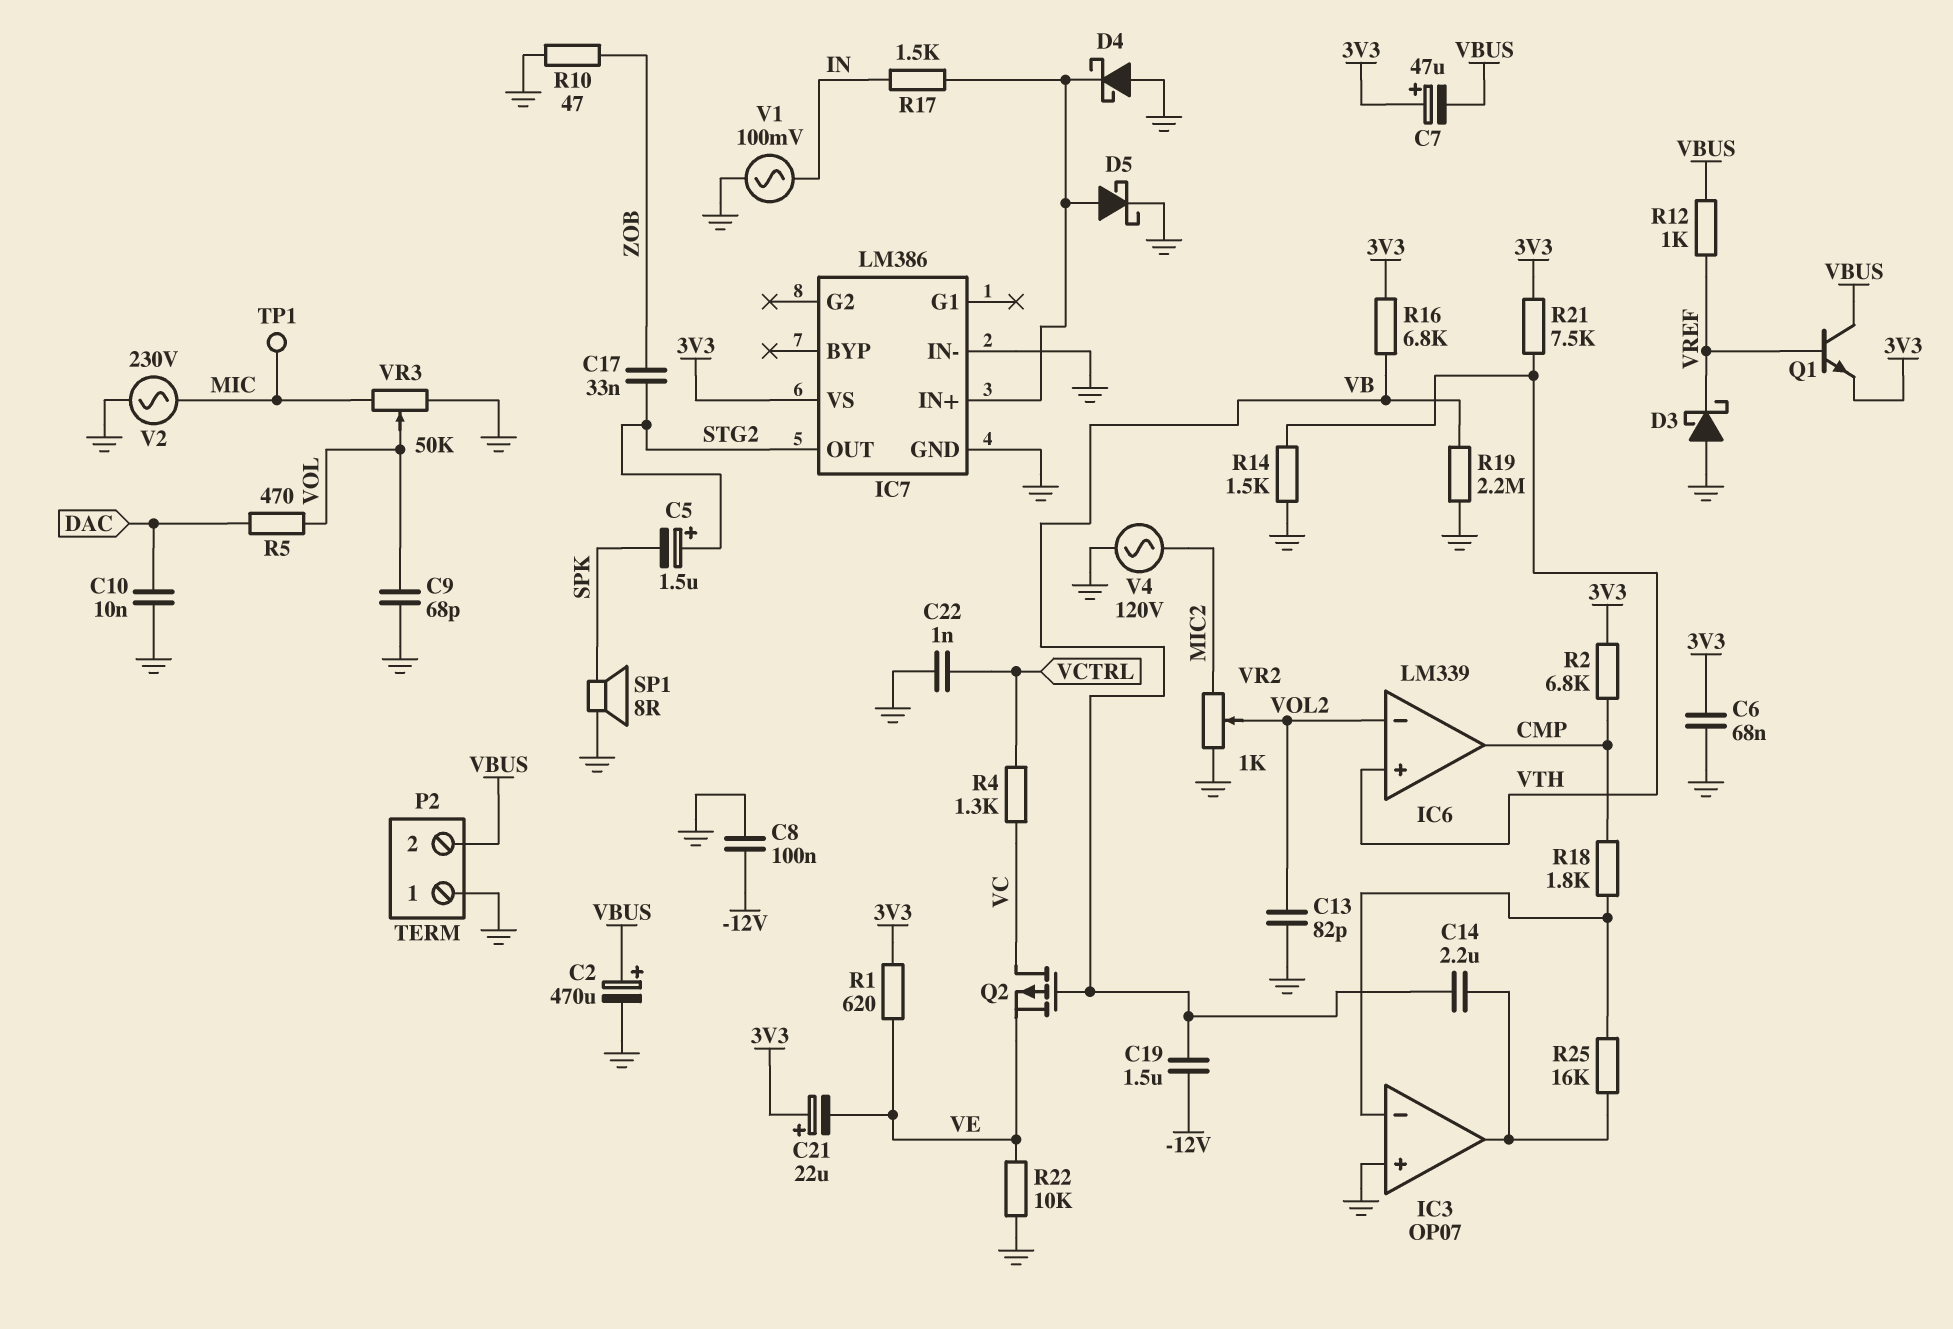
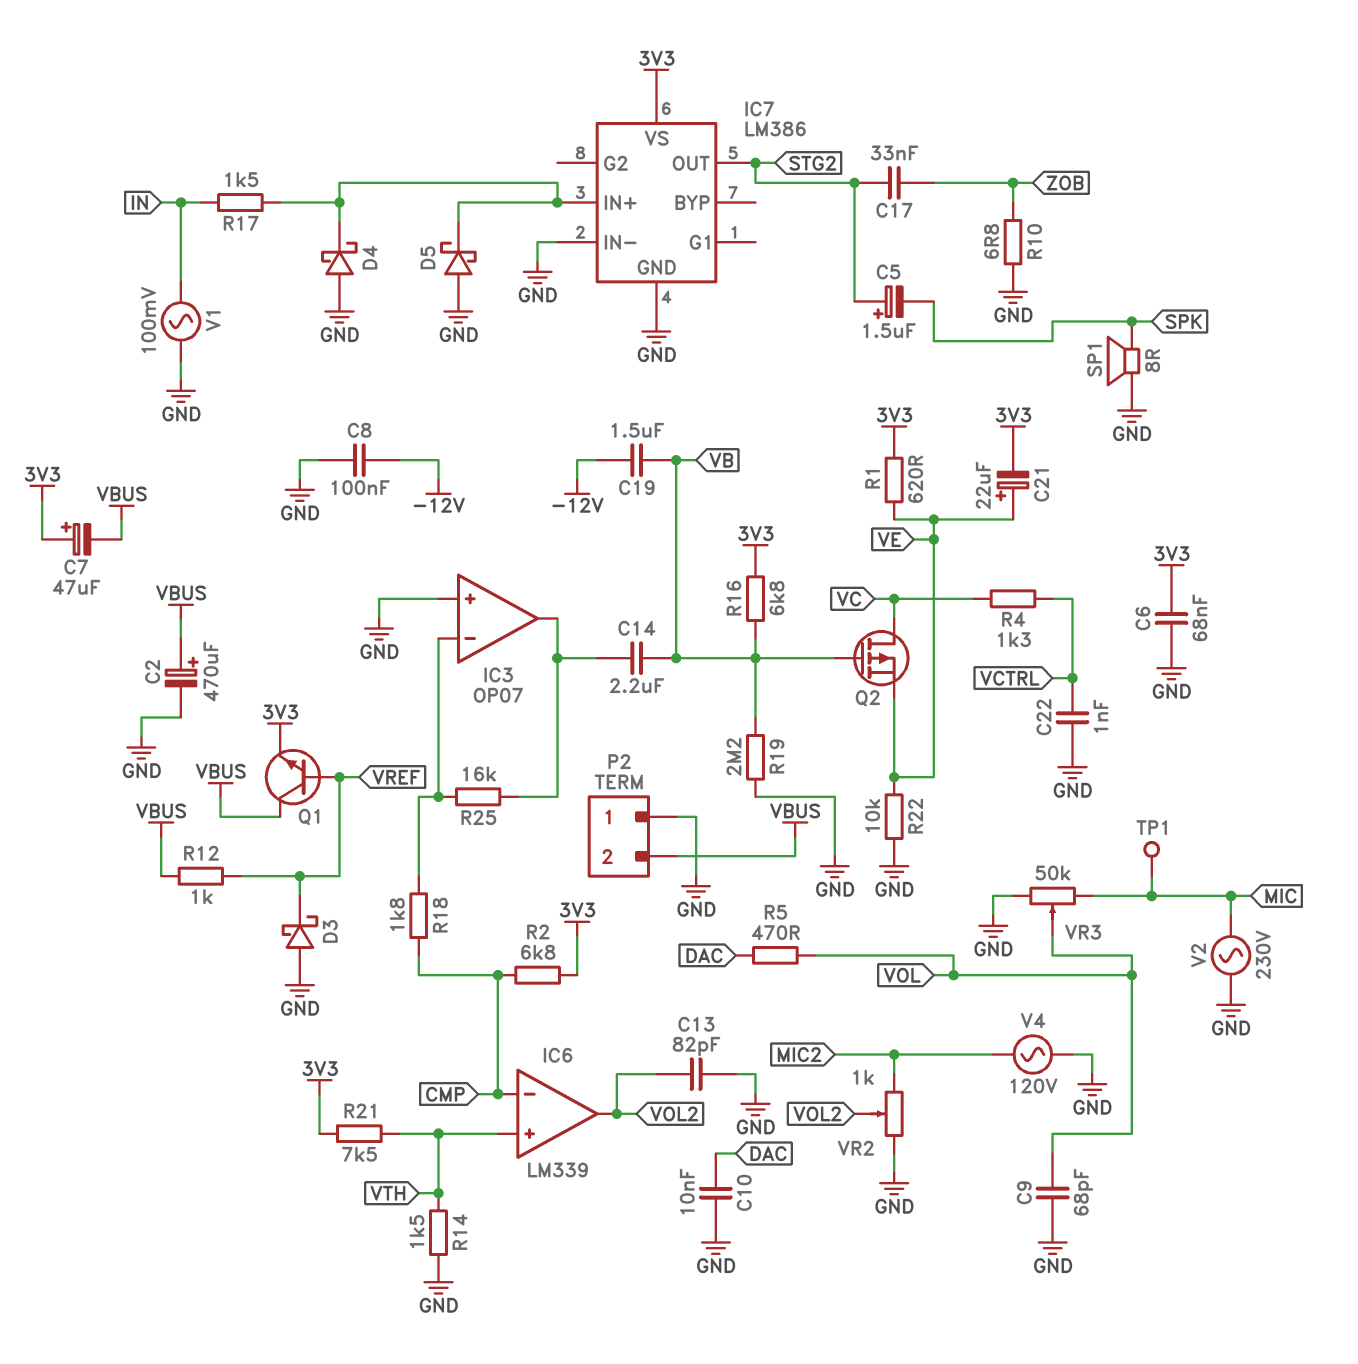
C21: 22uF (plus 3V3, minus VE) -> 22uF (plus VE, minus 3V3)
D5: schottky (A IC7/IN+, K GND) -> schottky (A GND, K IC7/IN+)
IC6 pin in-: VOL2 -> CMP
IC6 pin out: CMP -> VOL2
R10: 47 (GND, ZOB) -> 6.8 (GND, ZOB)

